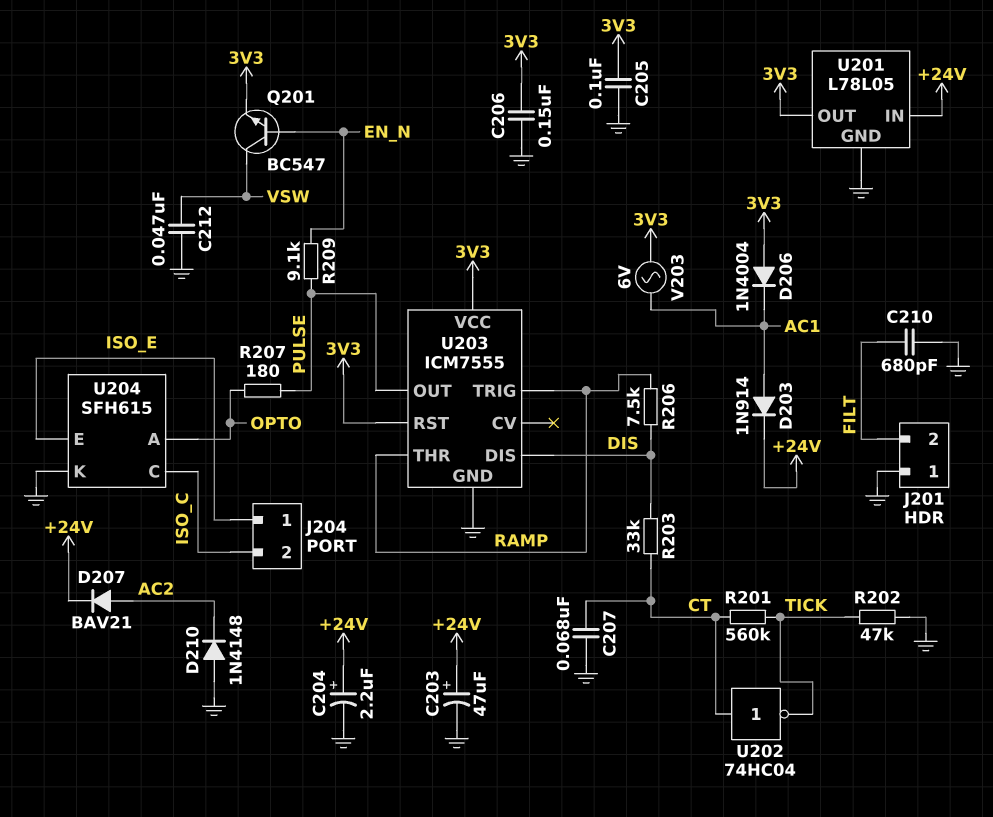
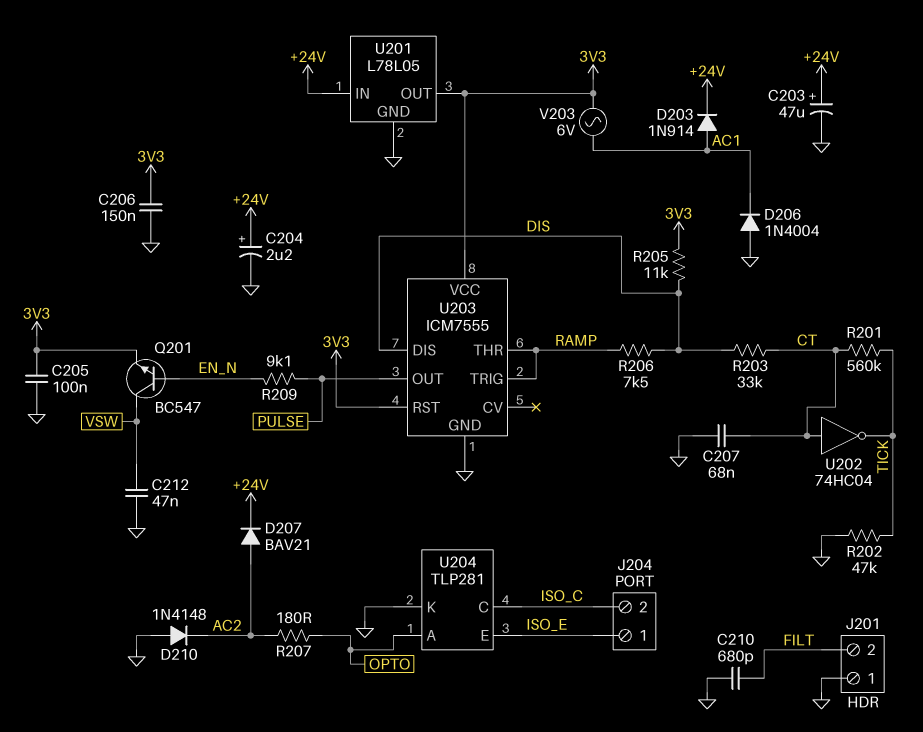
D206: diode 1N4004 (A 3V3, K AC1) -> diode 1N4004 (A GND, K AC1)
R205: none -> 11k (3V3, DIS)
R207: 180 (OPTO, PULSE) -> 180 (AC2, OPTO)
U204: SFH615 -> TLP281

